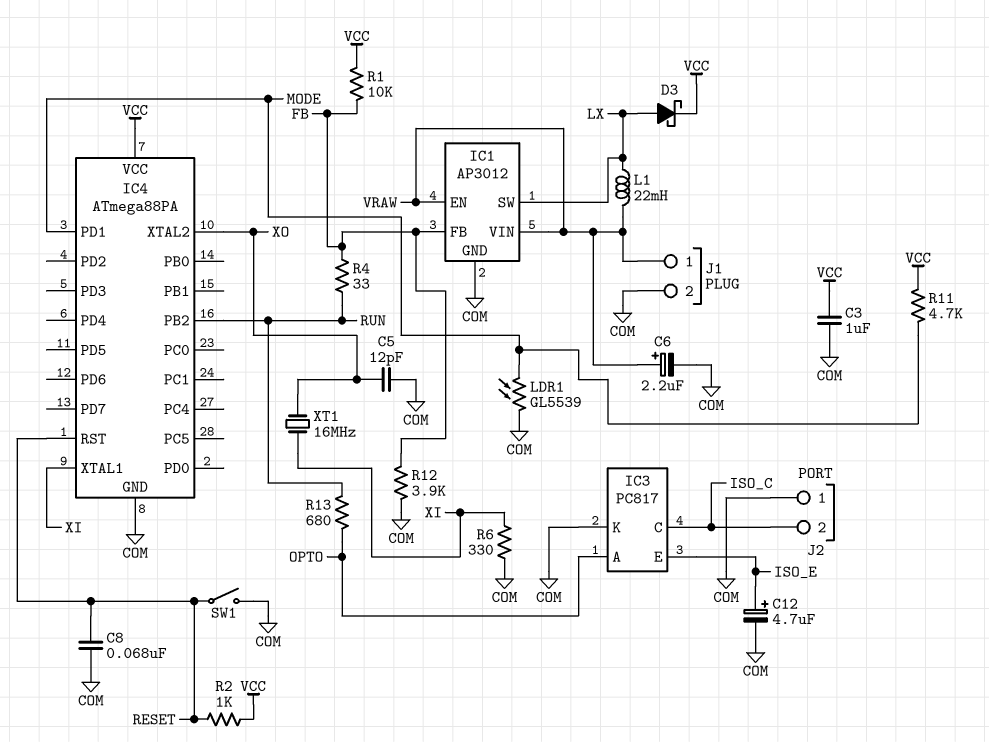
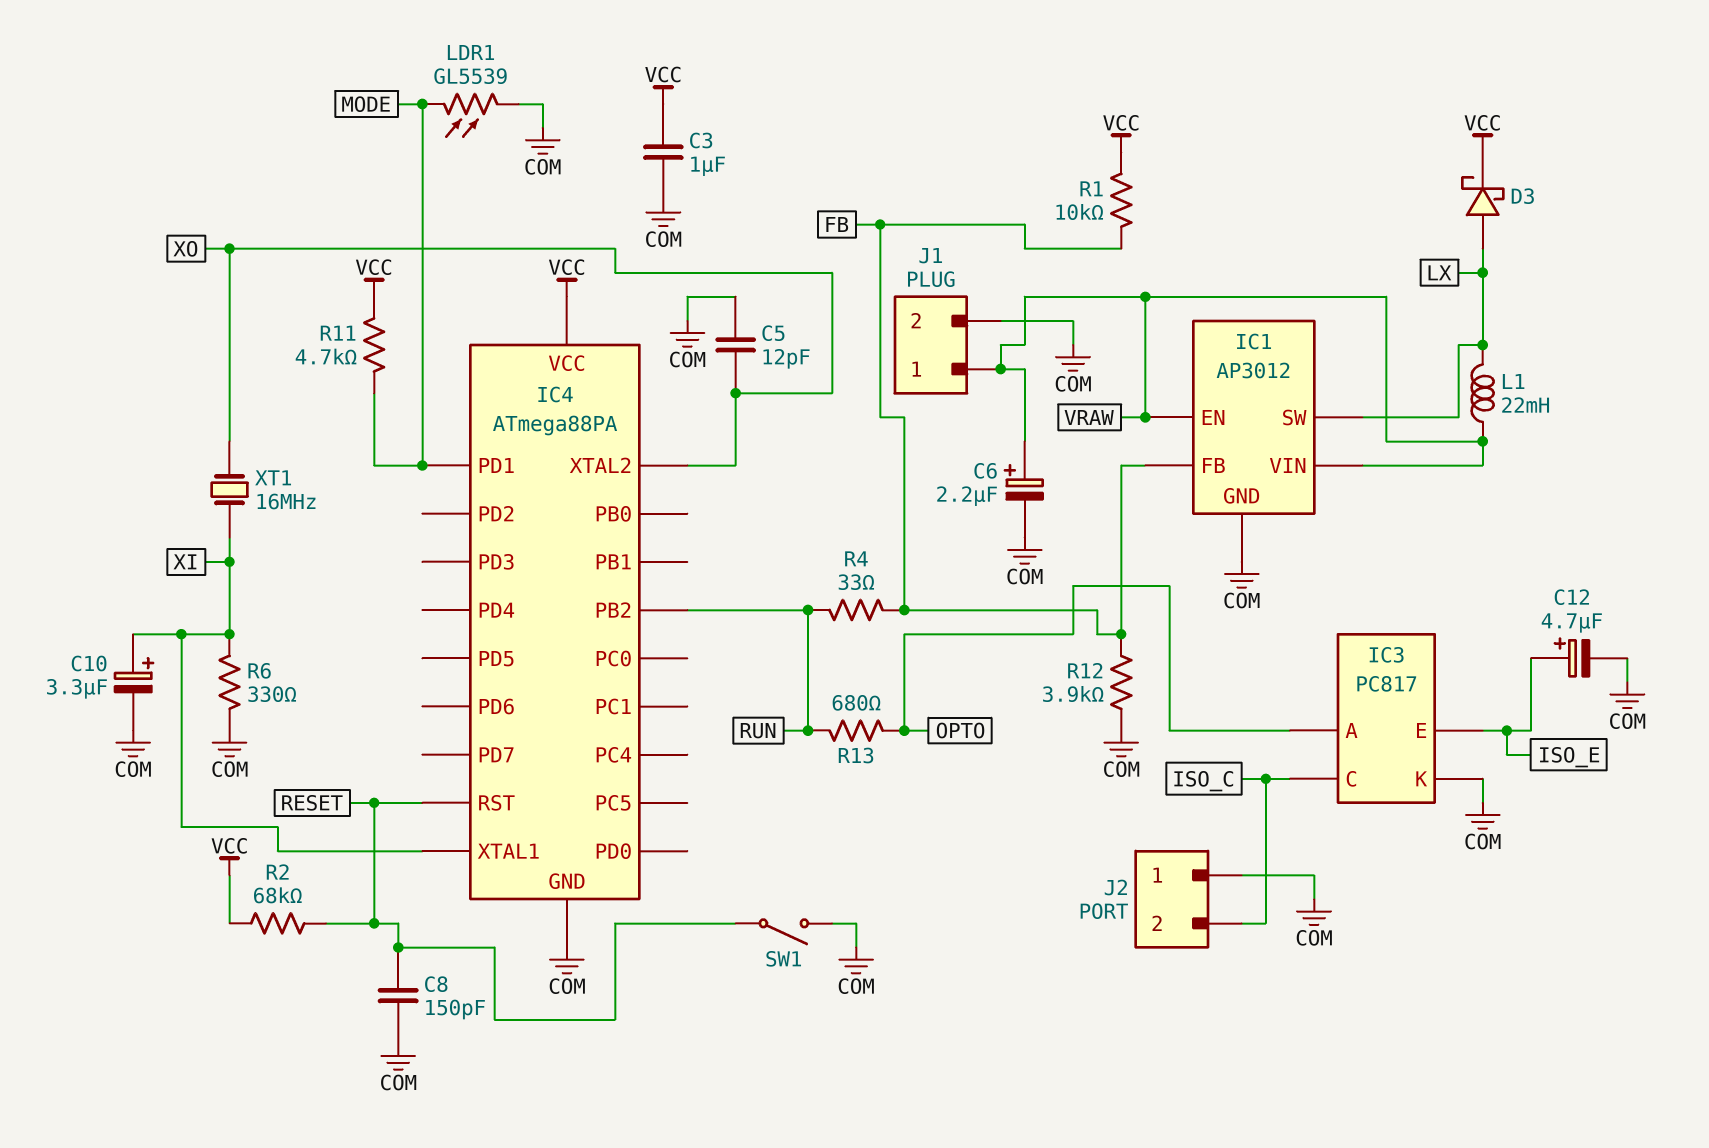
C8: 68nF (COM, RESET) -> 150pF (COM, RESET)
C10: none -> 3.3uF (plus XI, minus COM)
R2: 1k (RESET, VCC) -> 68k (RESET, VCC)

